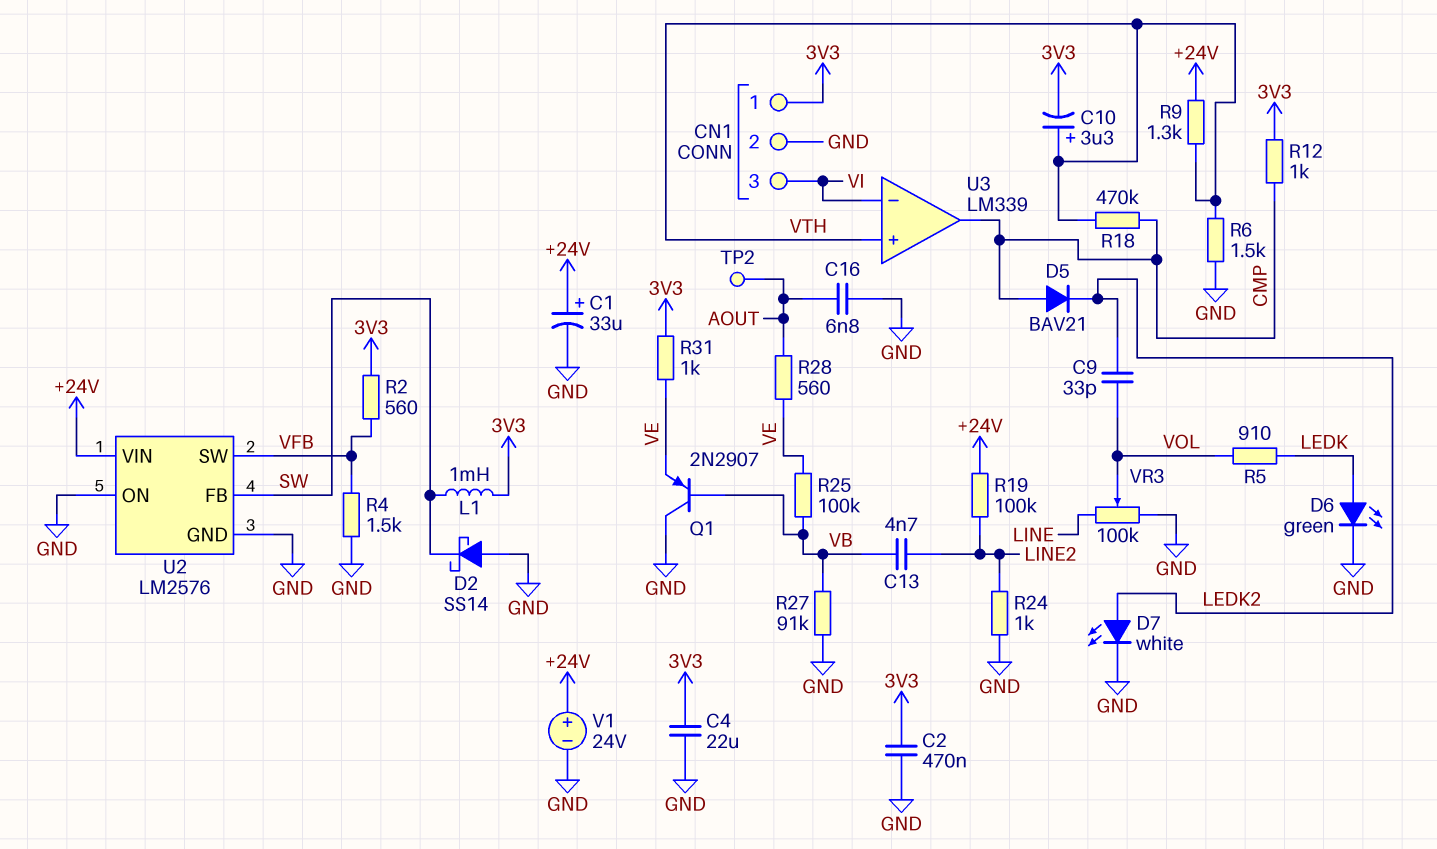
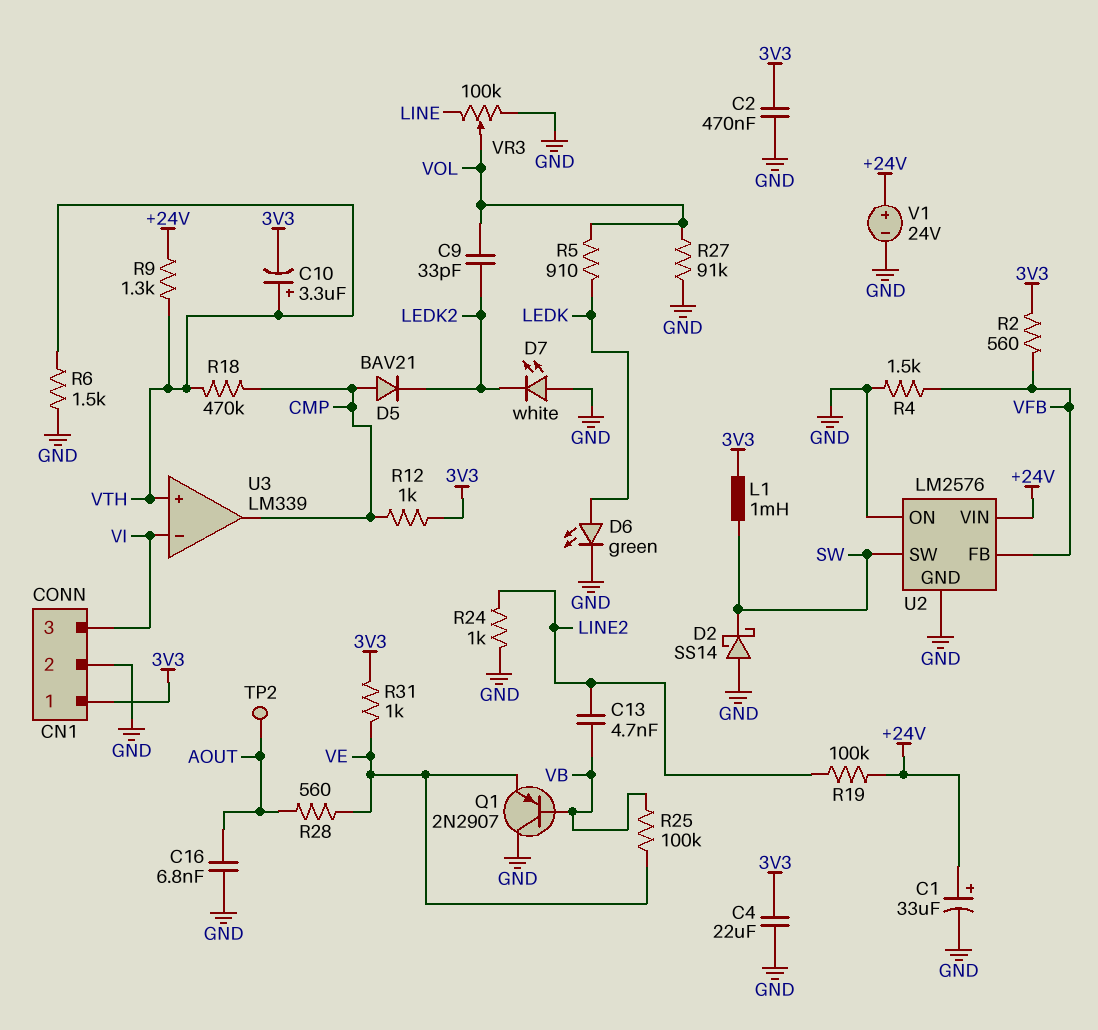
D7: LED white (A LEDK2, K GND) -> LED white (A GND, K LEDK2)
R27: 91k (GND, VB) -> 91k (GND, VOL)
U2 pin FB: SW -> VFB
U2 pin SW: VFB -> SW

